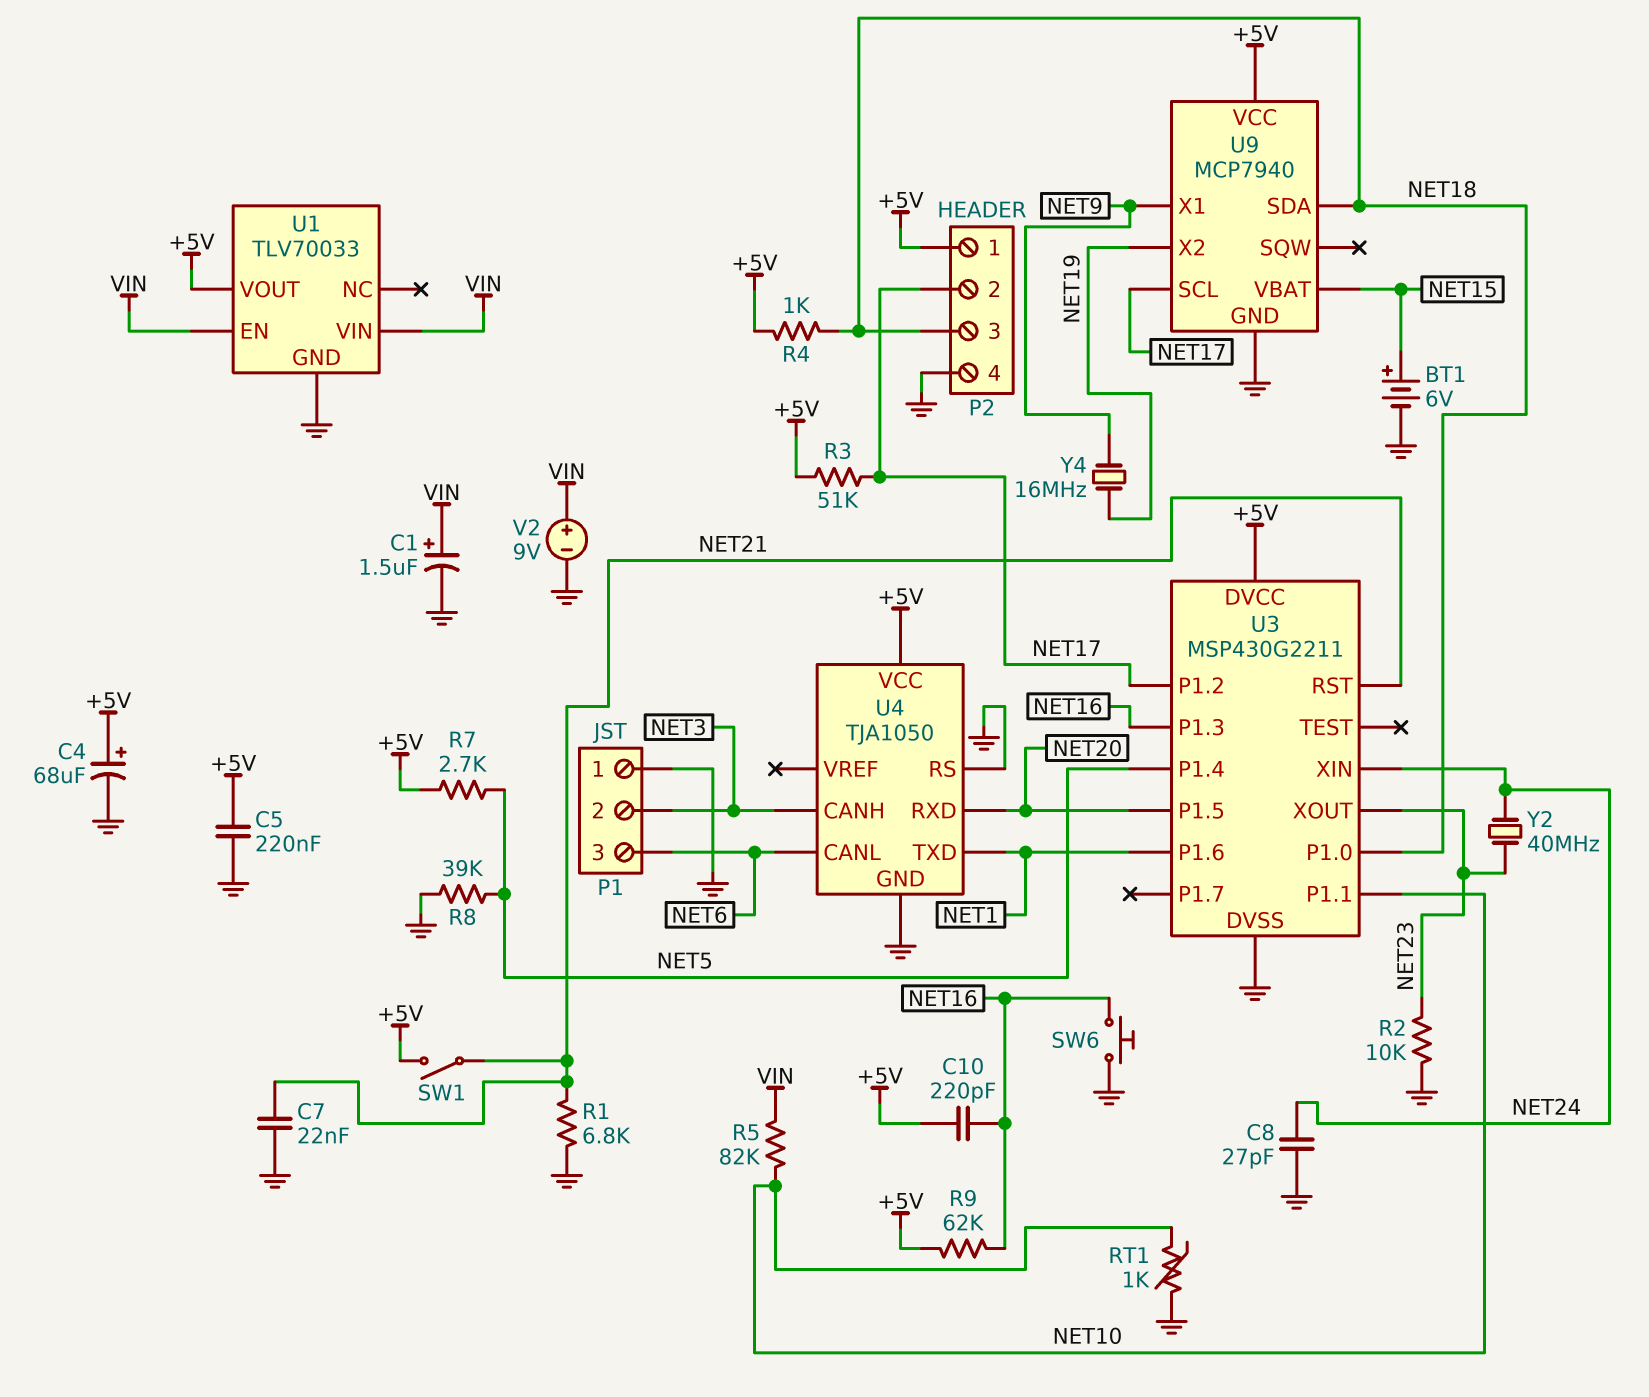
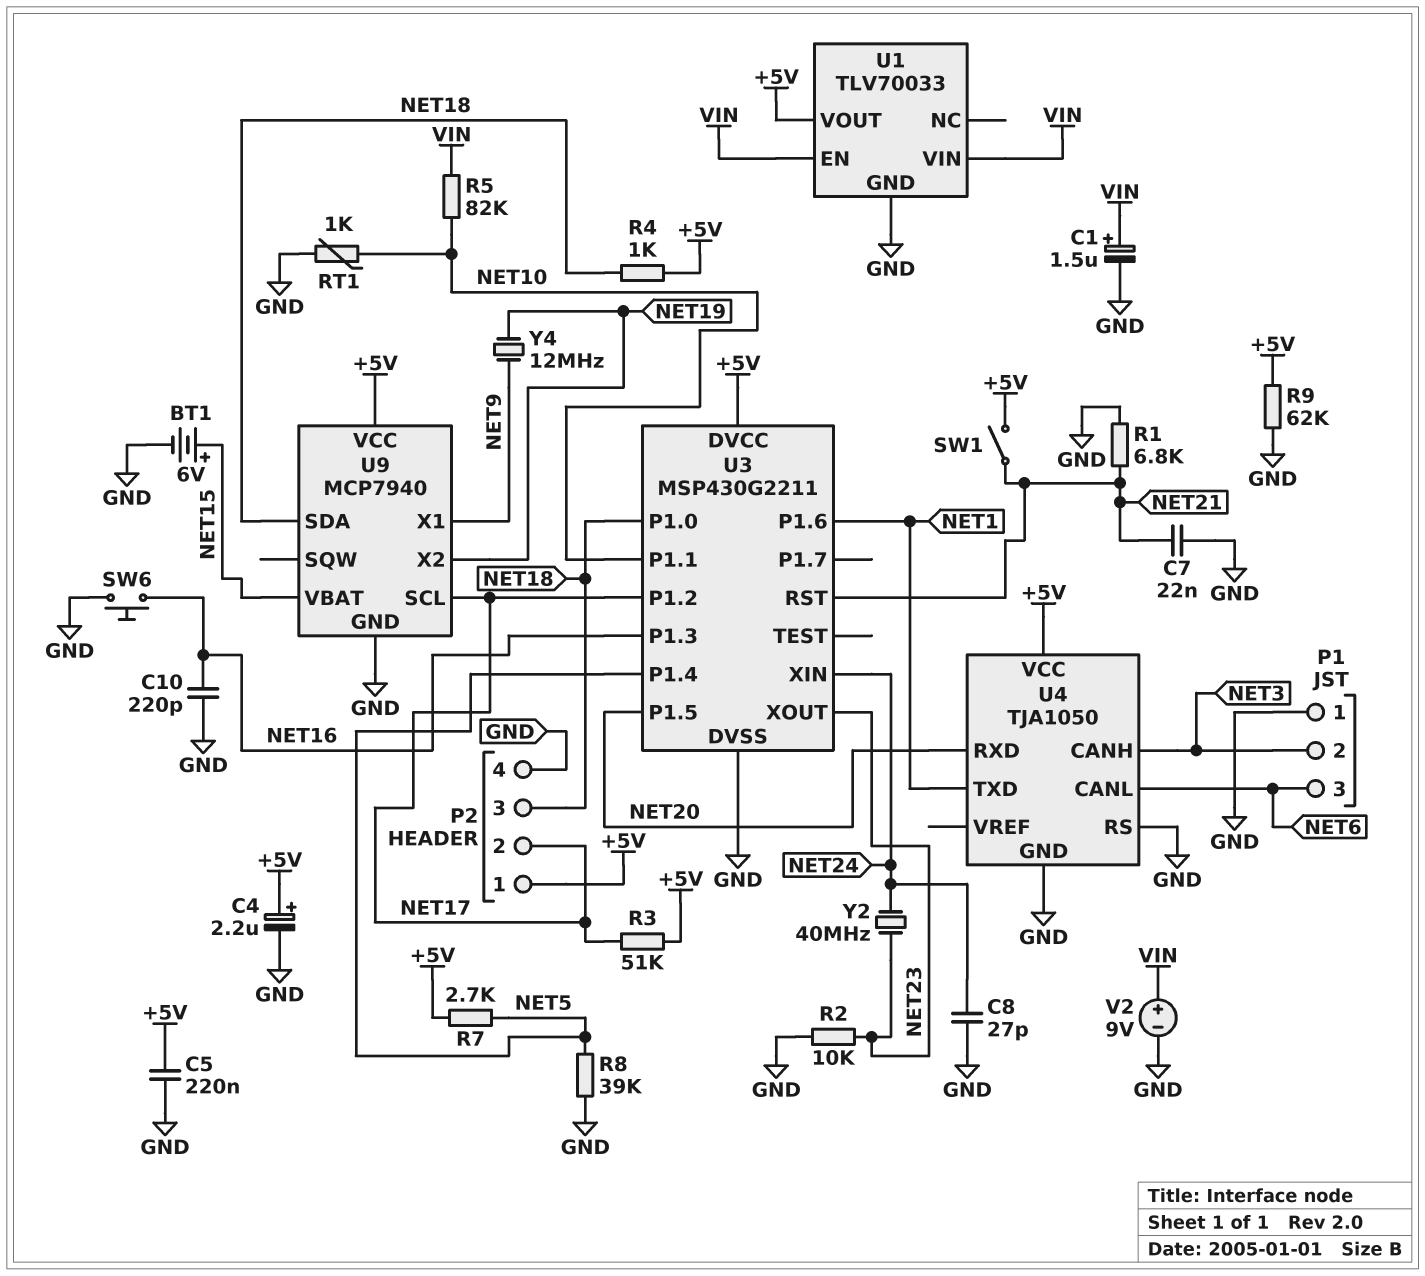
C4: 68uF (plus +5V, minus GND) -> 2.2uF (plus +5V, minus GND)
C10: 220pF (+5V, NET16) -> 220pF (GND, NET16)
R9: 62k (+5V, NET16) -> 62k (+5V, GND)
Y4: 16MHz (NET9, NET19) -> 12MHz (NET9, NET19)

